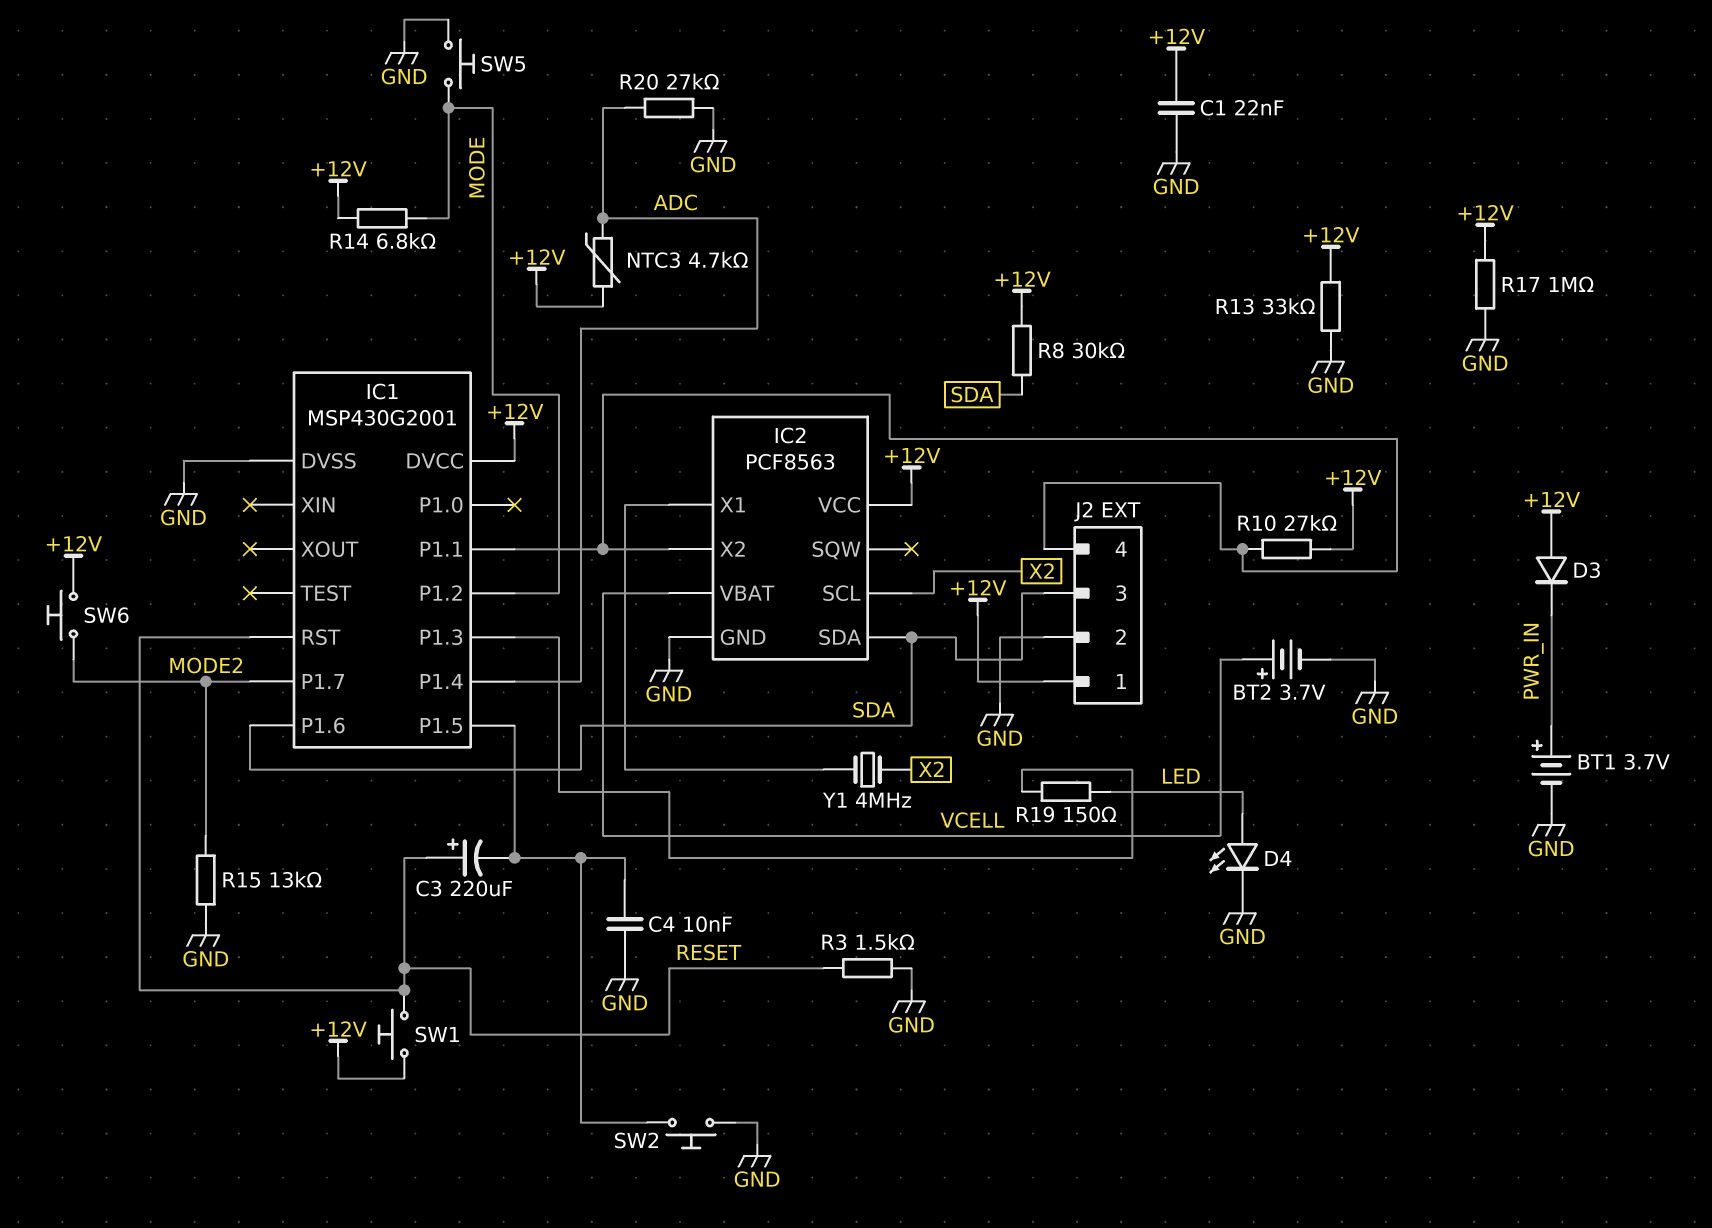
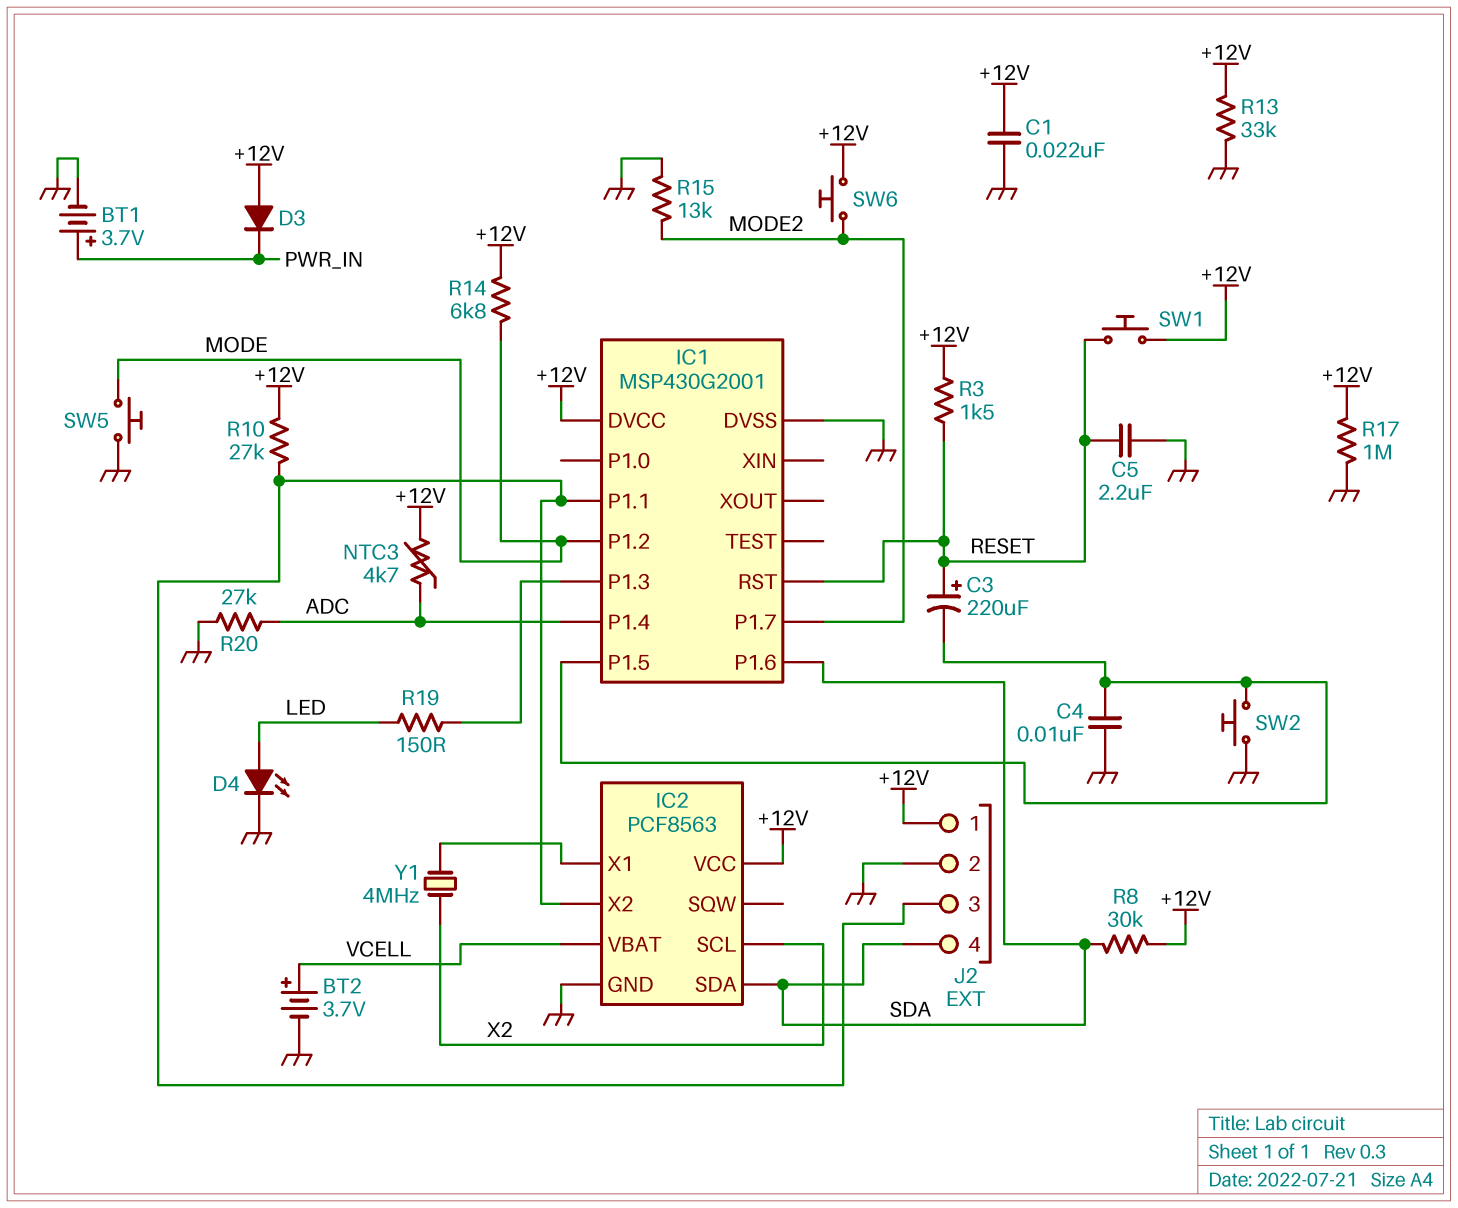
C5: none -> 2.2uF (GND, RESET)
J2 pin 3: SDA -> IC1/P1.1
J2 pin 4: IC1/P1.1 -> SDA
R3: 1.5k (GND, RESET) -> 1.5k (+12V, RESET)

